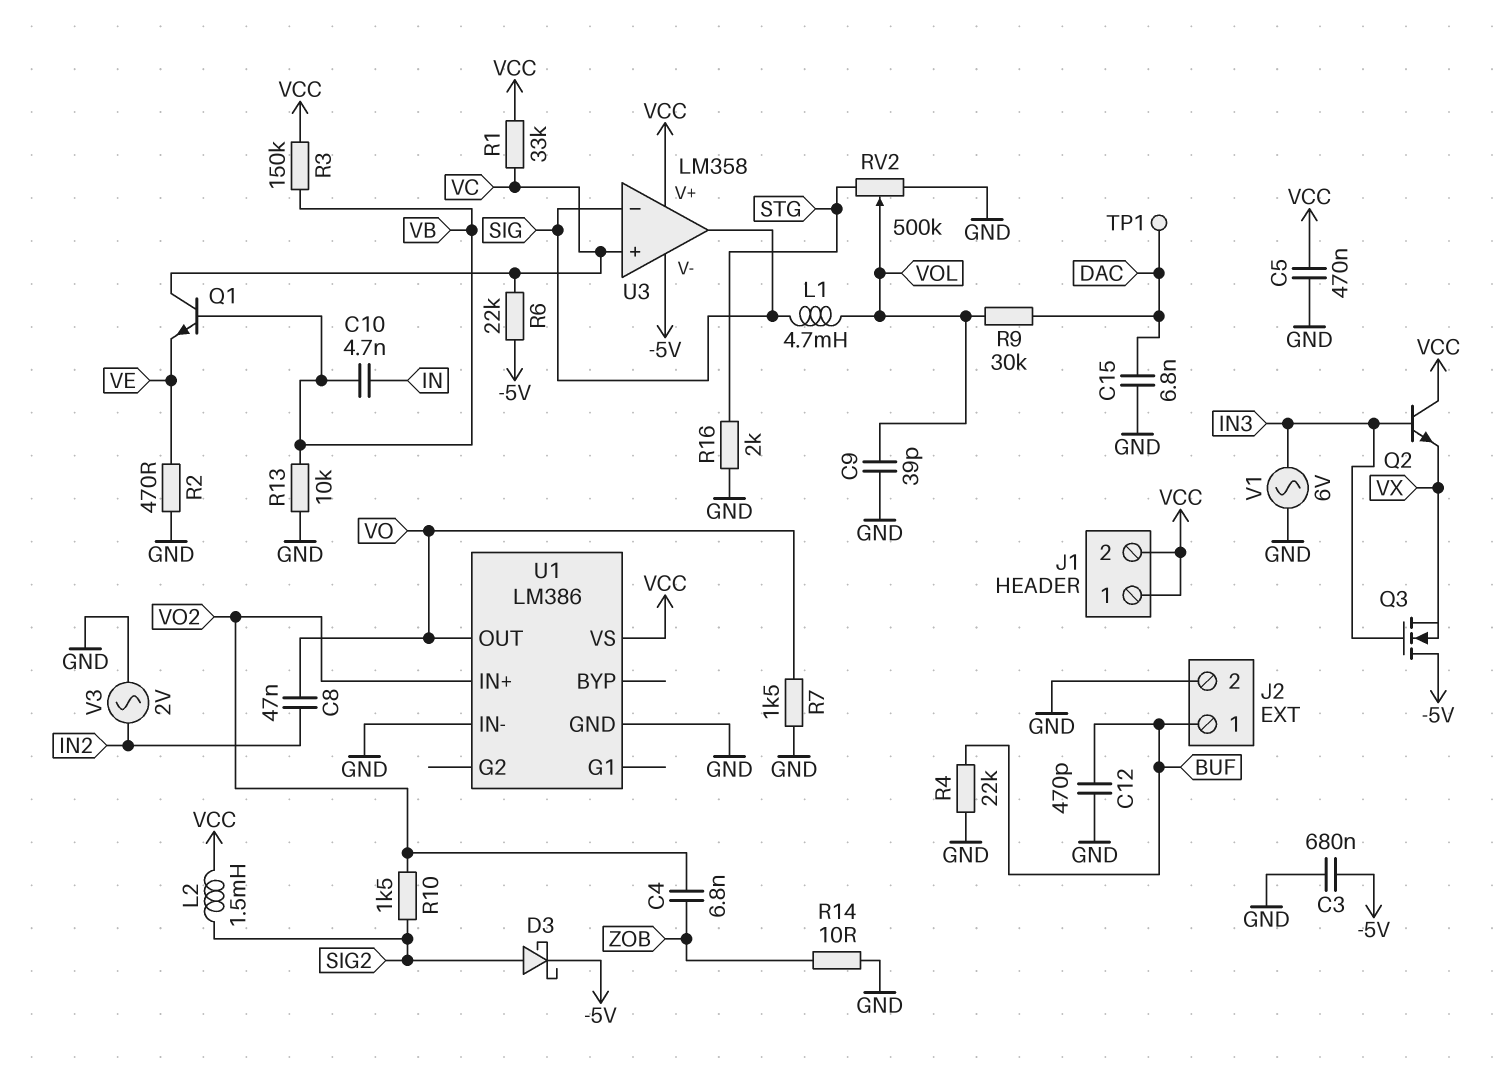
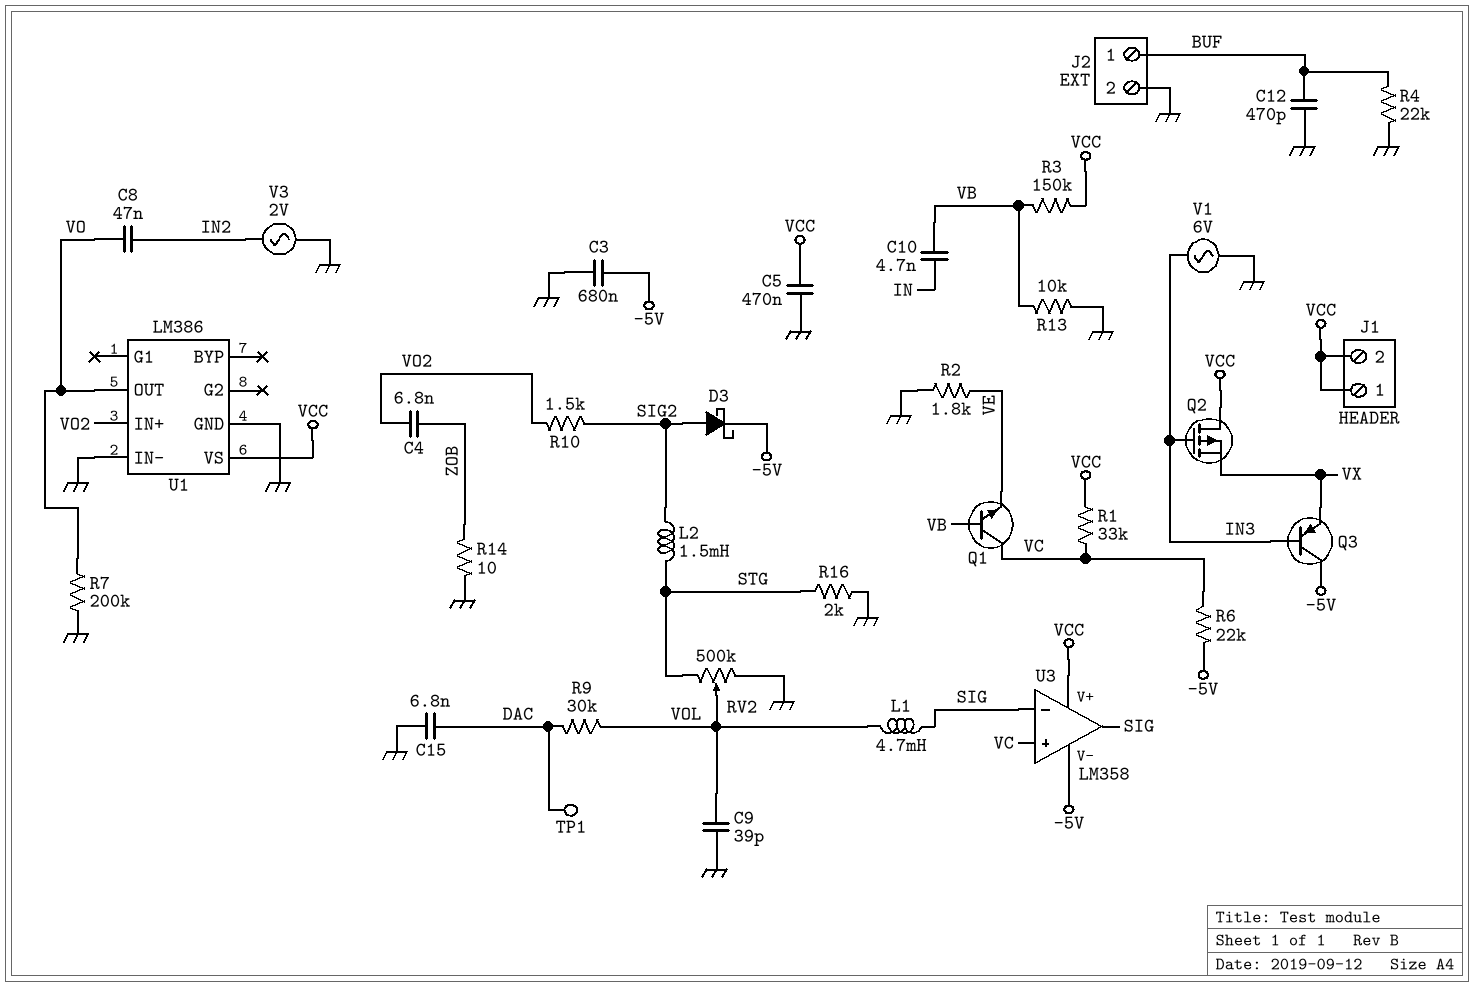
L2: 1.5mH (SIG2, VCC) -> 1.5mH (SIG2, STG)
Q2: NPN (B IN3, C VCC, E VX) -> PMOS (G IN3, D VCC, S VX)
Q3: NMOS (G IN3, D -5V, S VX) -> PNP (B IN3, C -5V, E VX)
R2: 470 (GND, VE) -> 1.8k (GND, VE)
R7: 1.5k (GND, VO) -> 200k (GND, VO)

